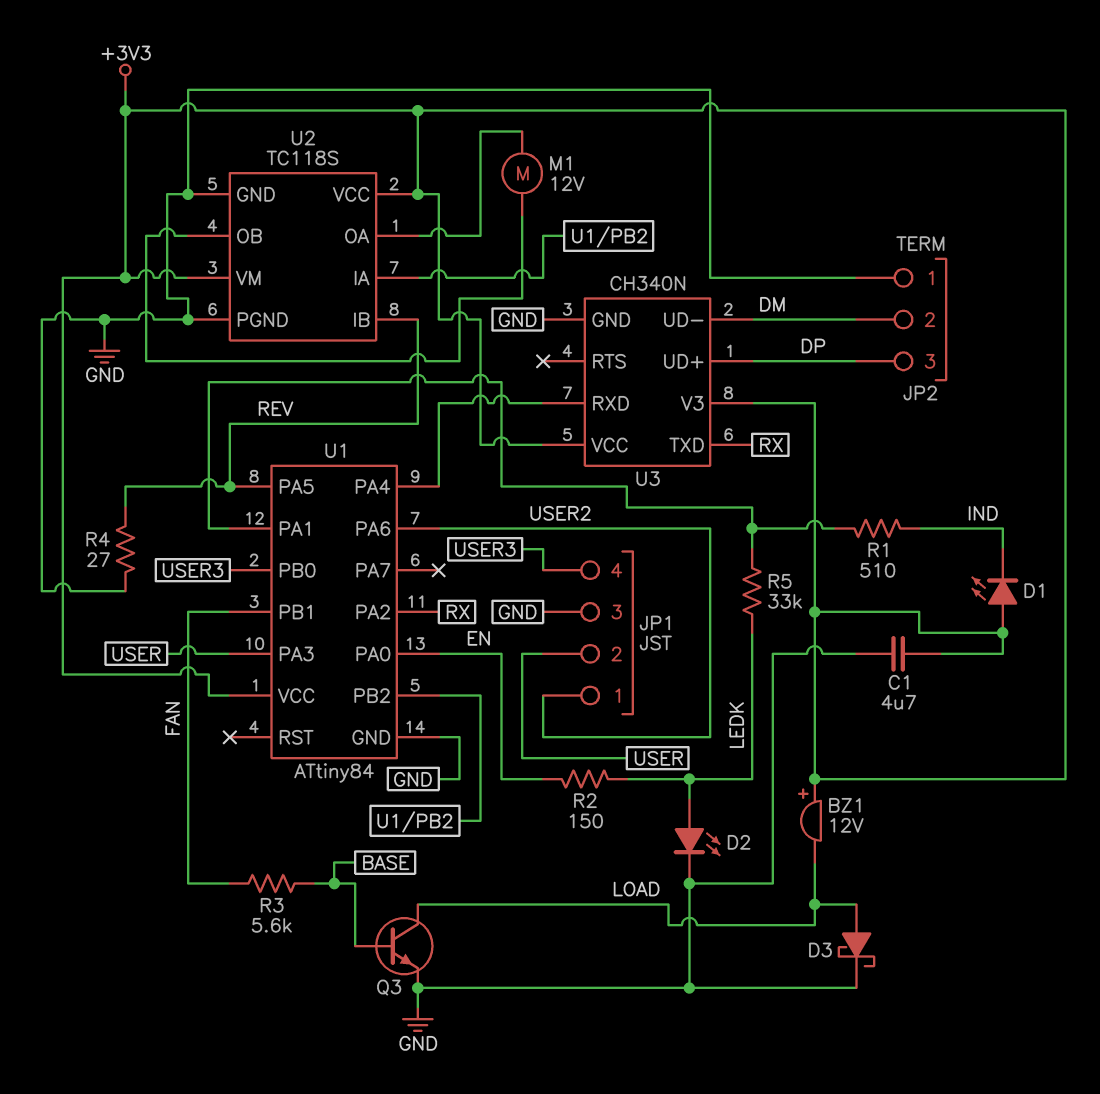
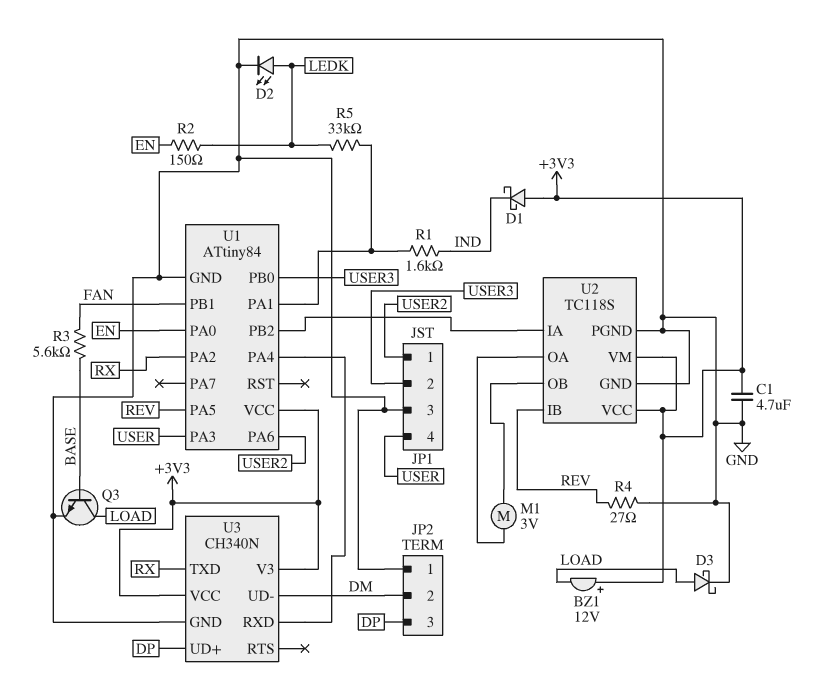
D1: LED (A +3V3, K IND) -> schottky (A +3V3, K IND)
JP1 pin 2: USER -> USER3
JP1 pin 4: USER3 -> USER
M1: motor 12V (U2/OA, U2/OB) -> motor 3V (U2/OA, U2/OB)
R1: 510 (IND, U1/PA1) -> 1.6k (IND, U1/PA1)

